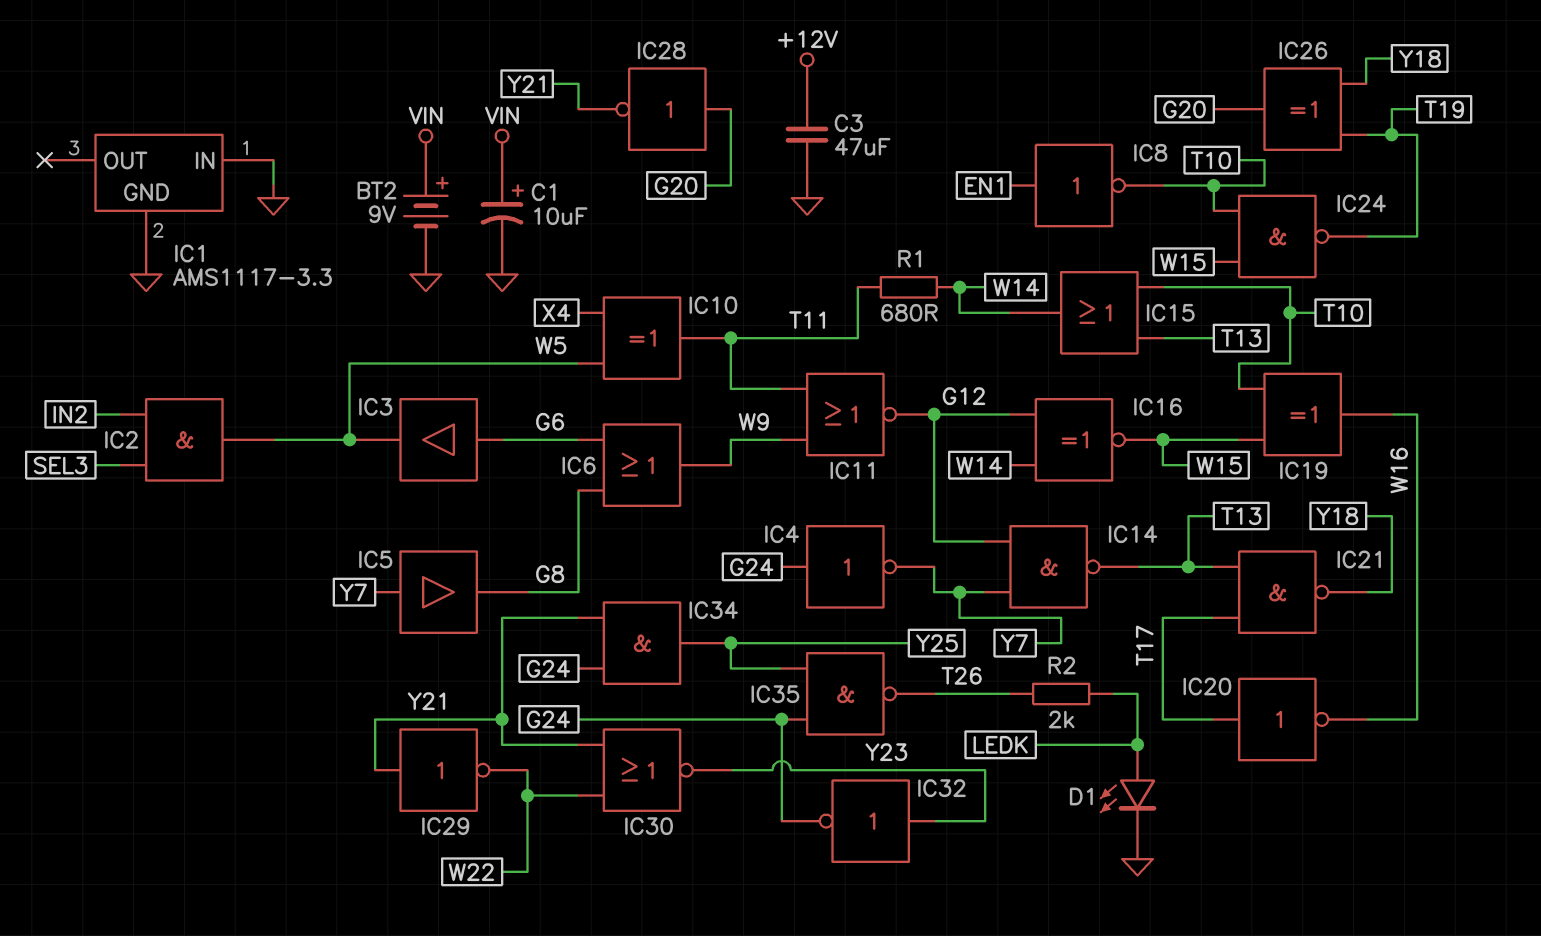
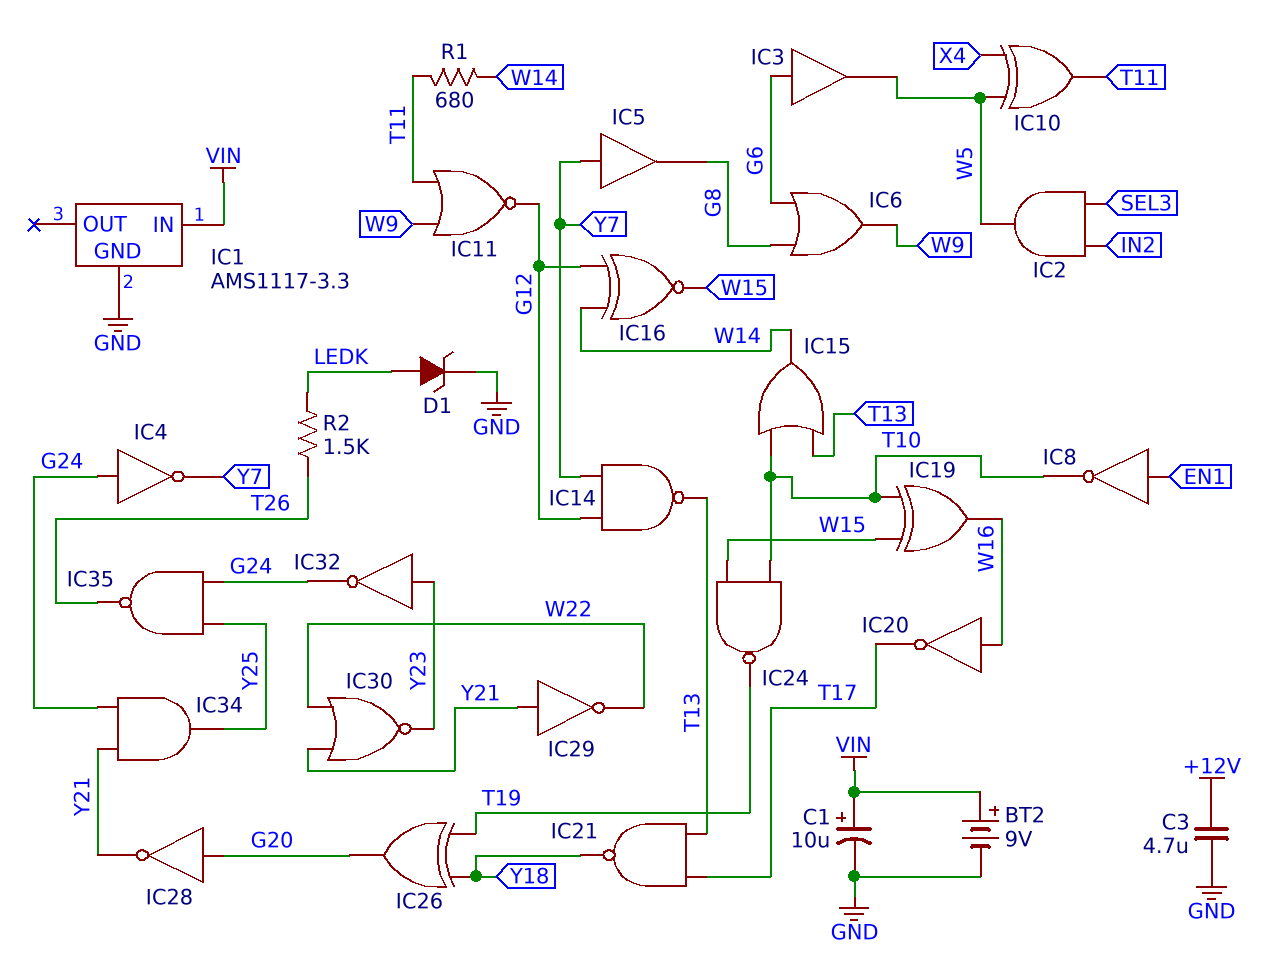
C3: 47uF (+12V, GND) -> 4.7uF (+12V, GND)
D1: LED (A LEDK, K GND) -> zener (A LEDK, K GND)
IC1 pin IN: GND -> VIN
IC20: NOT (in T17, out W16) -> NOT (in W16, out T17)
R2: 2k (LEDK, T26) -> 1.5k (LEDK, T26)

